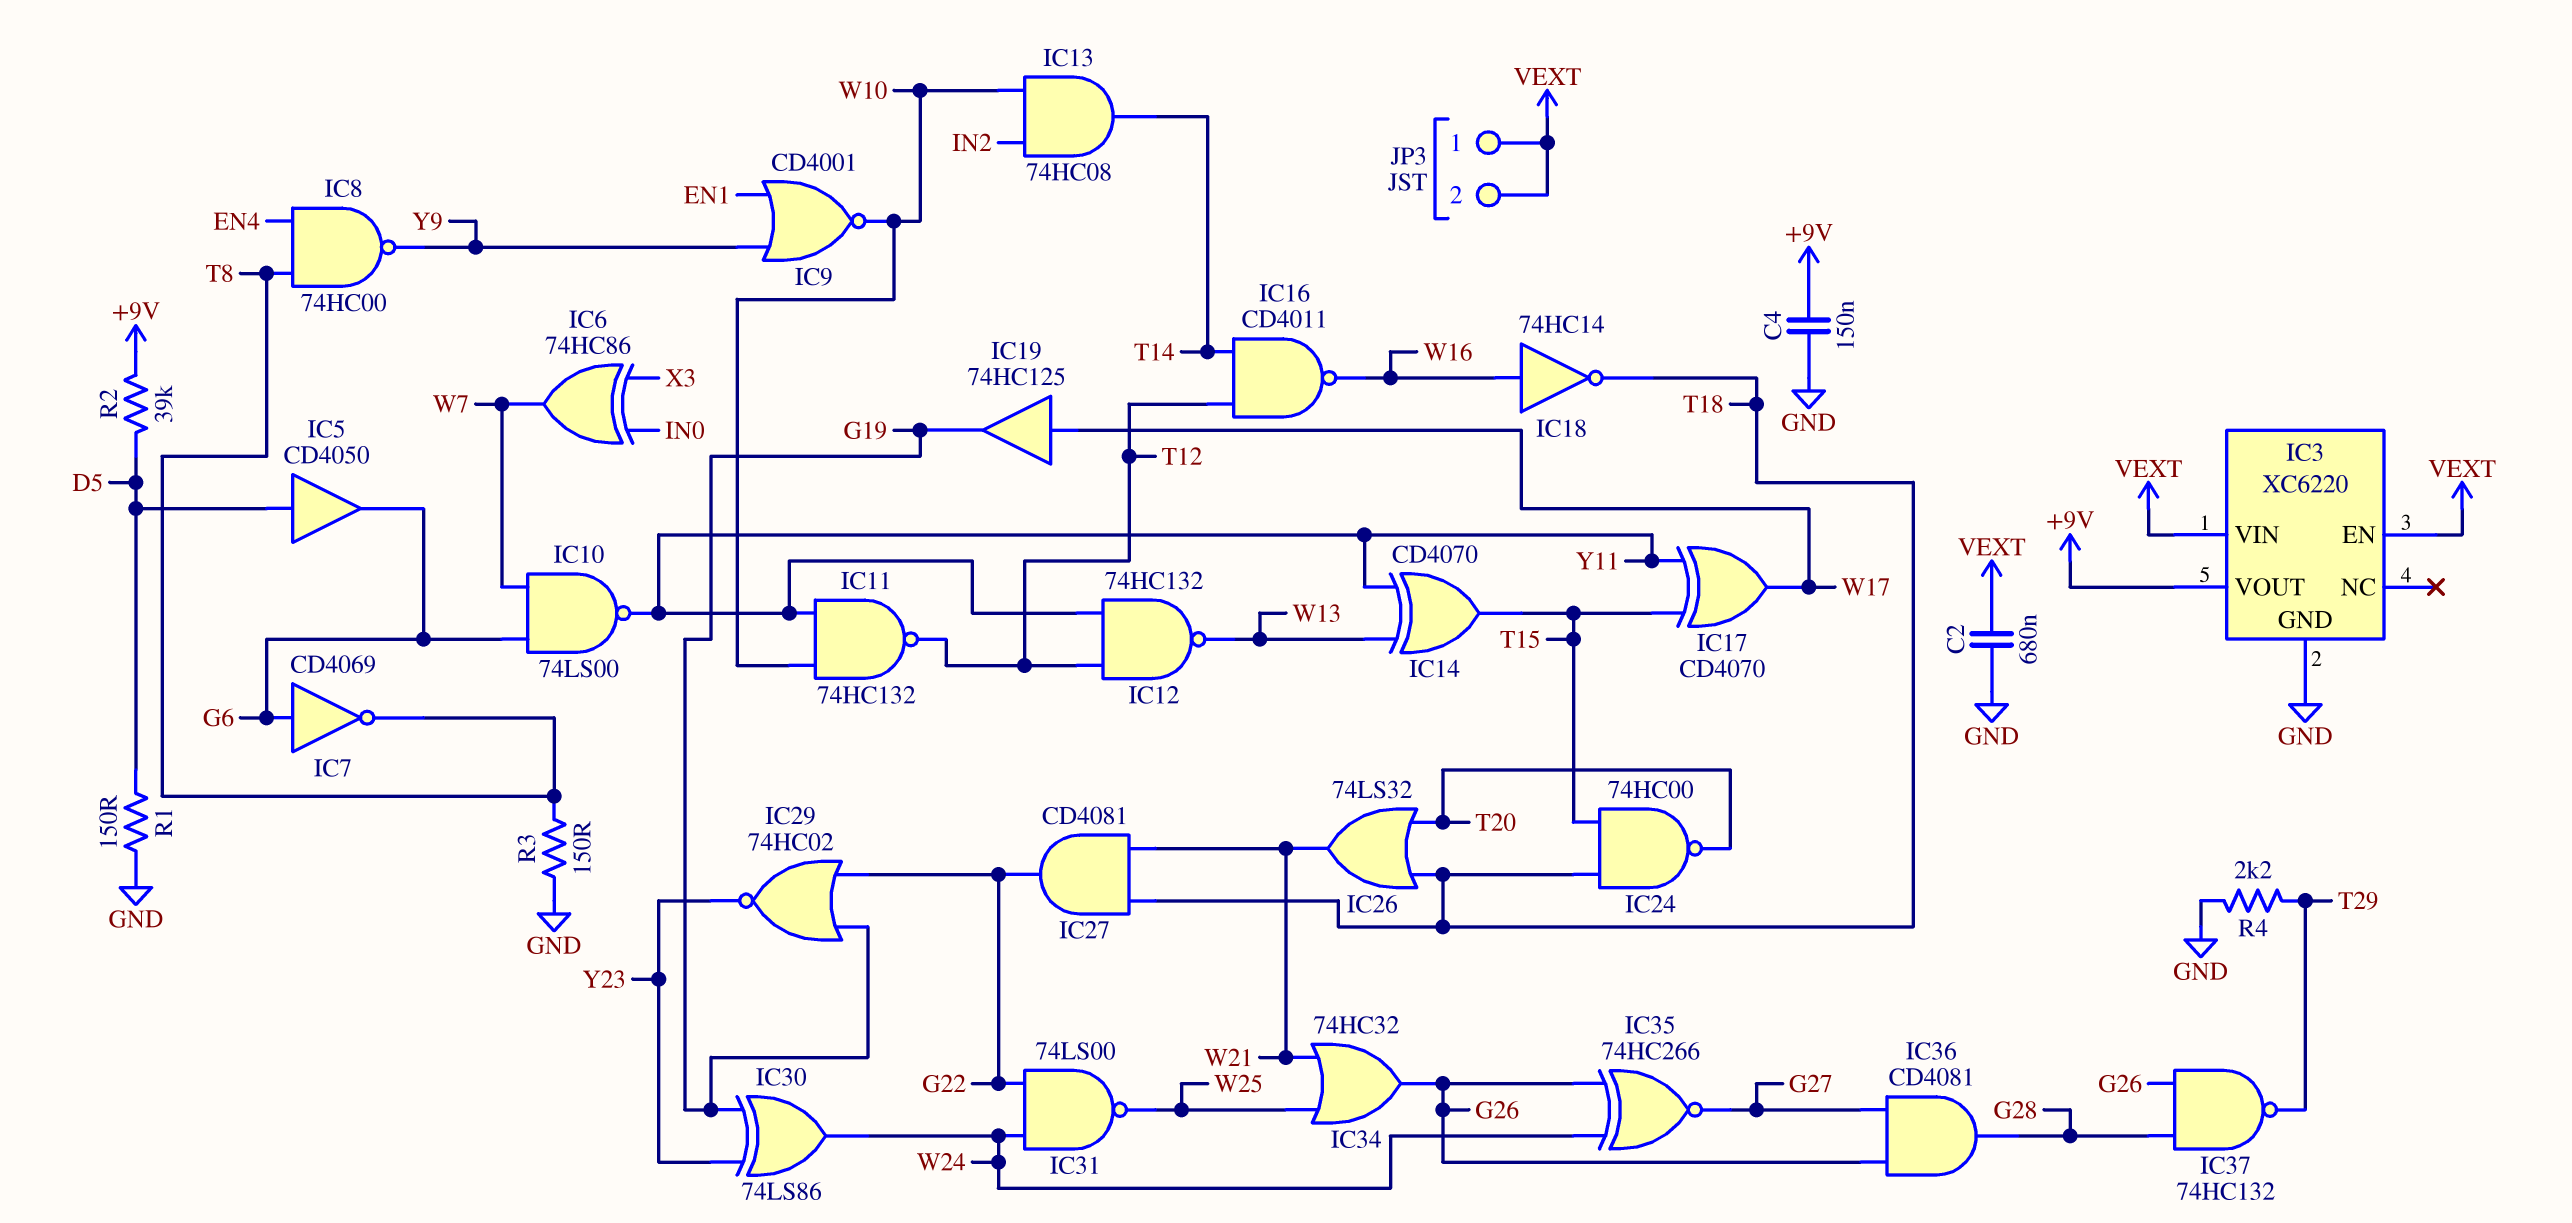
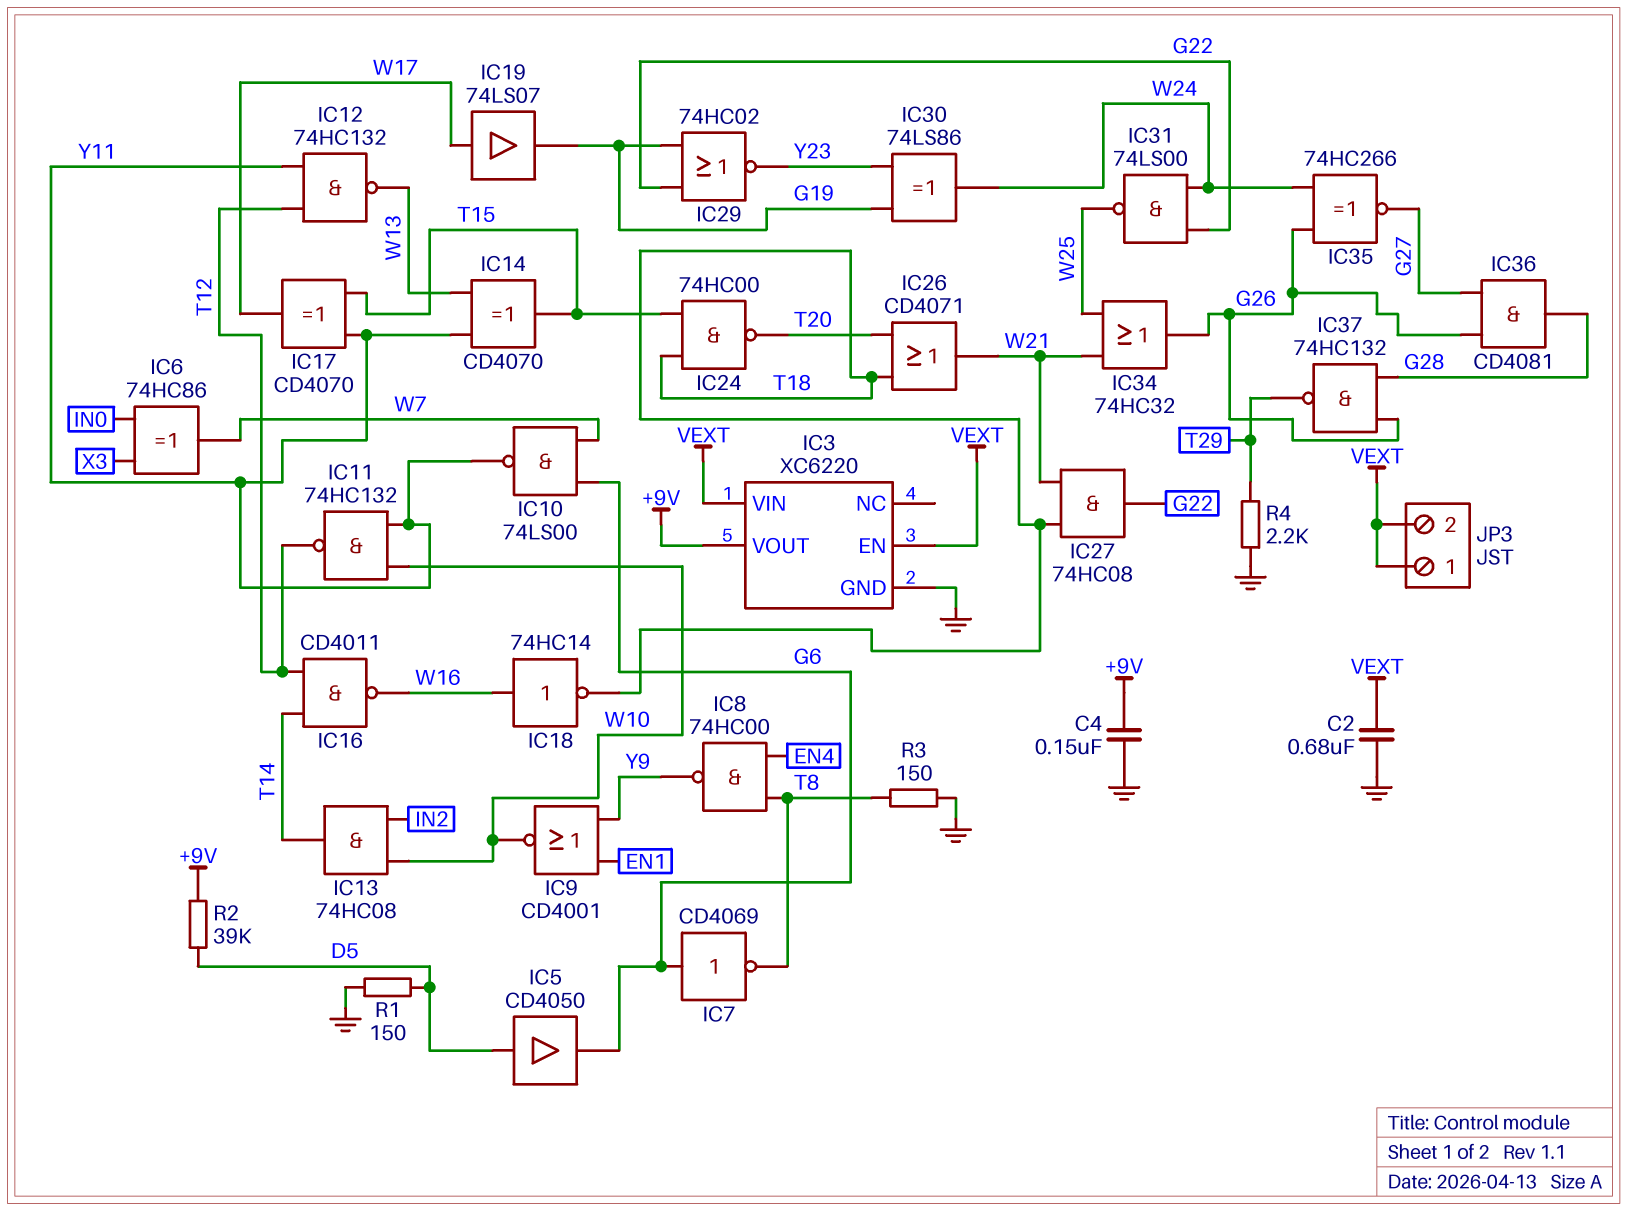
IC19: buffer 74HC125 (in W17, out G19) -> buffer 74LS07 (in W17, out G19)
IC26: OR 74LS32 (in T18, in T20, out W21) -> OR CD4071 (in T18, in T20, out W21)
IC27: AND CD4081 (in T18, in W21, out G22) -> AND 74HC08 (in T18, in W21, out G22)

